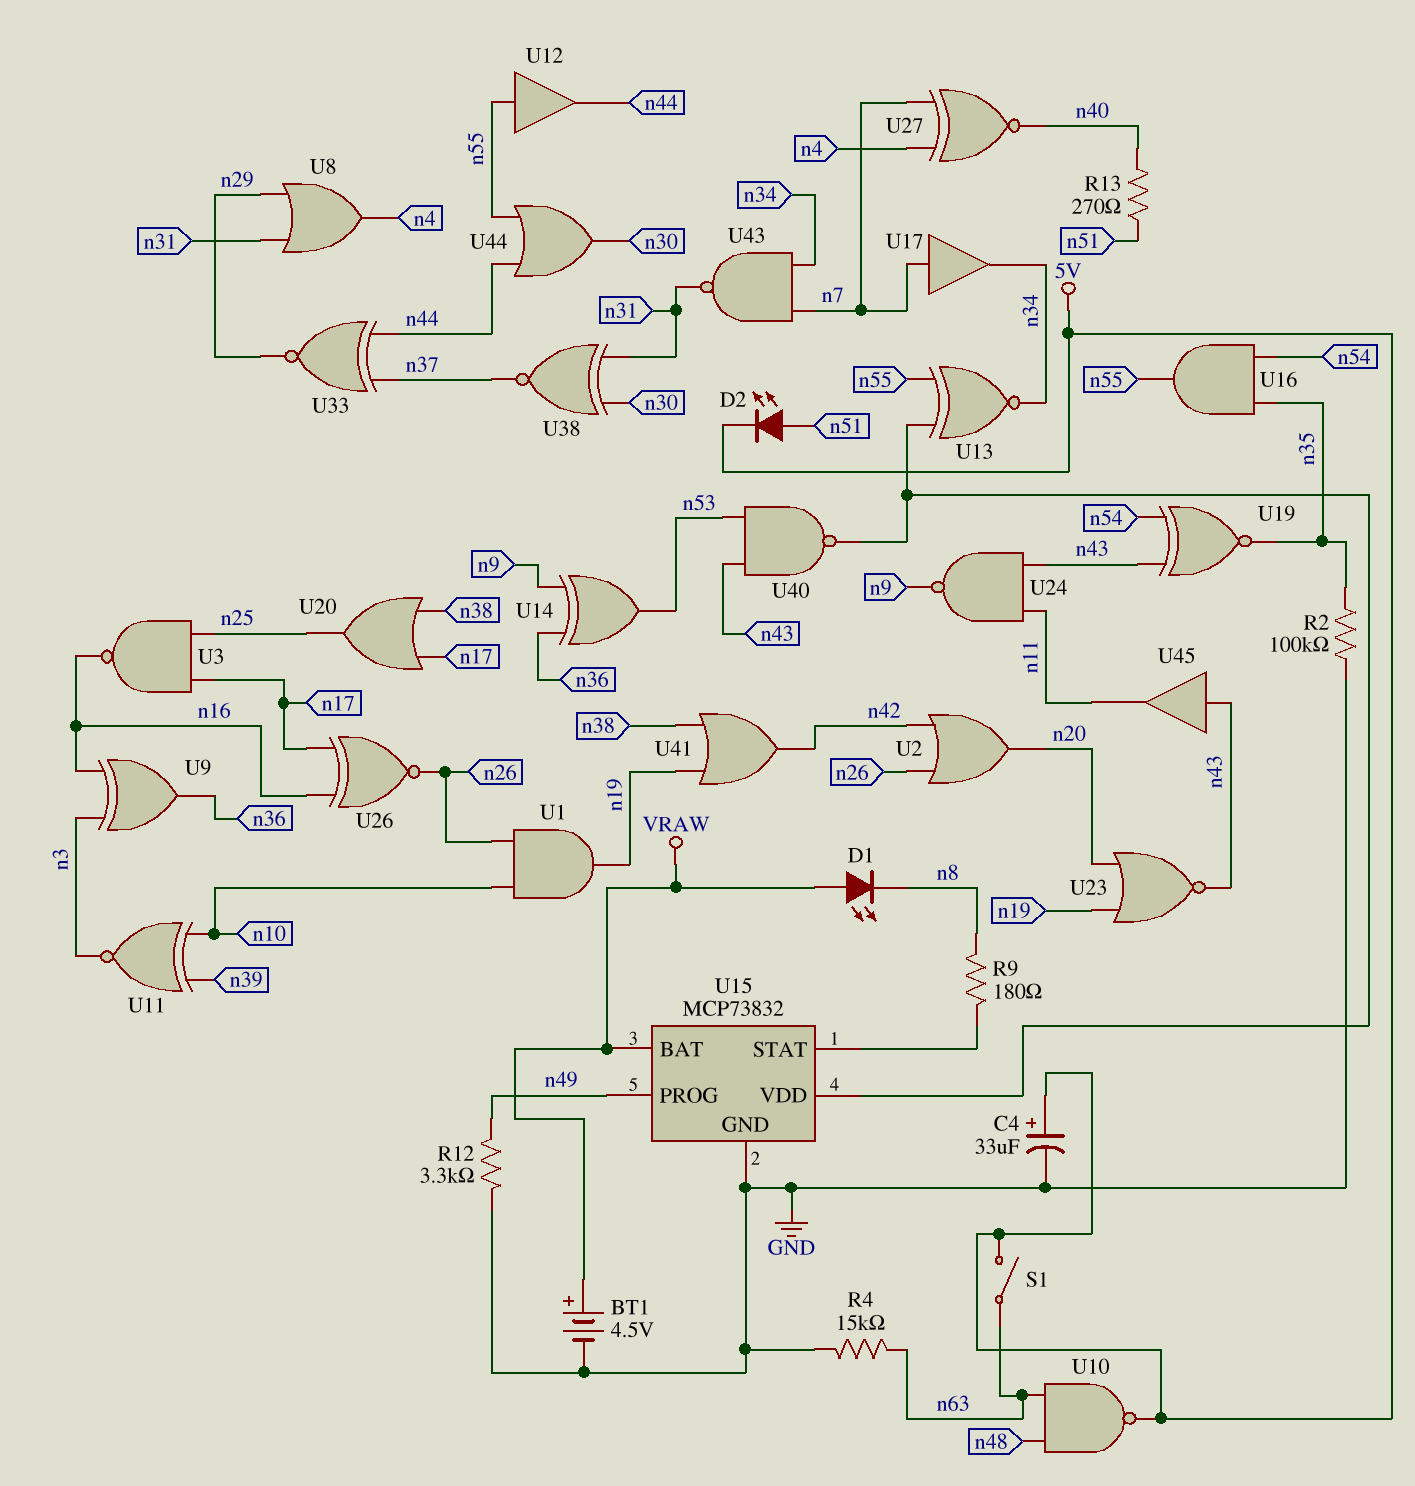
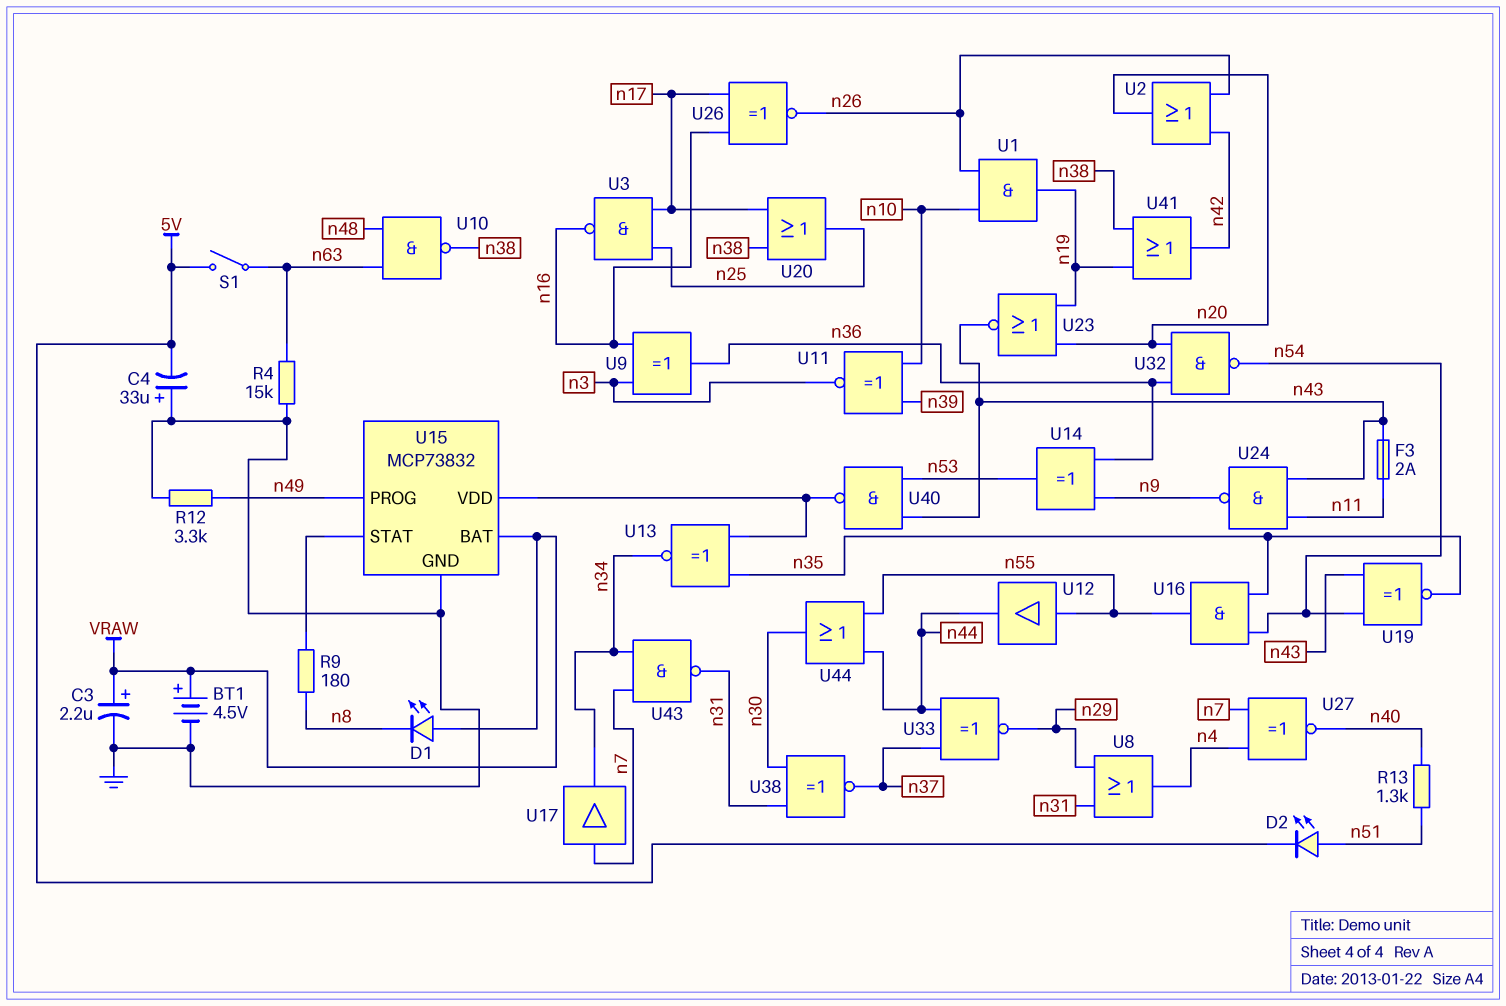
C3: none -> 2.2uF (plus VRAW, minus GND)
C4: 33uF (plus 5V, minus GND) -> 33uF (plus GND, minus 5V)
F3: none -> 2A (n11, n43)
R2: 100k (GND, n35) -> none
R13: 270 (n40, n51) -> 1.3k (n40, n51)
U10: NAND (in n48, in n63, out 5V) -> NAND (in n48, in n63, out n38)
U13: XNOR (in U15/VDD, in n55, out n34) -> XNOR (in U15/VDD, in n35, out n34)
U32: none -> NAND (in n20, in n36, out n54)
U45: buffer (in n43, out n11) -> none

